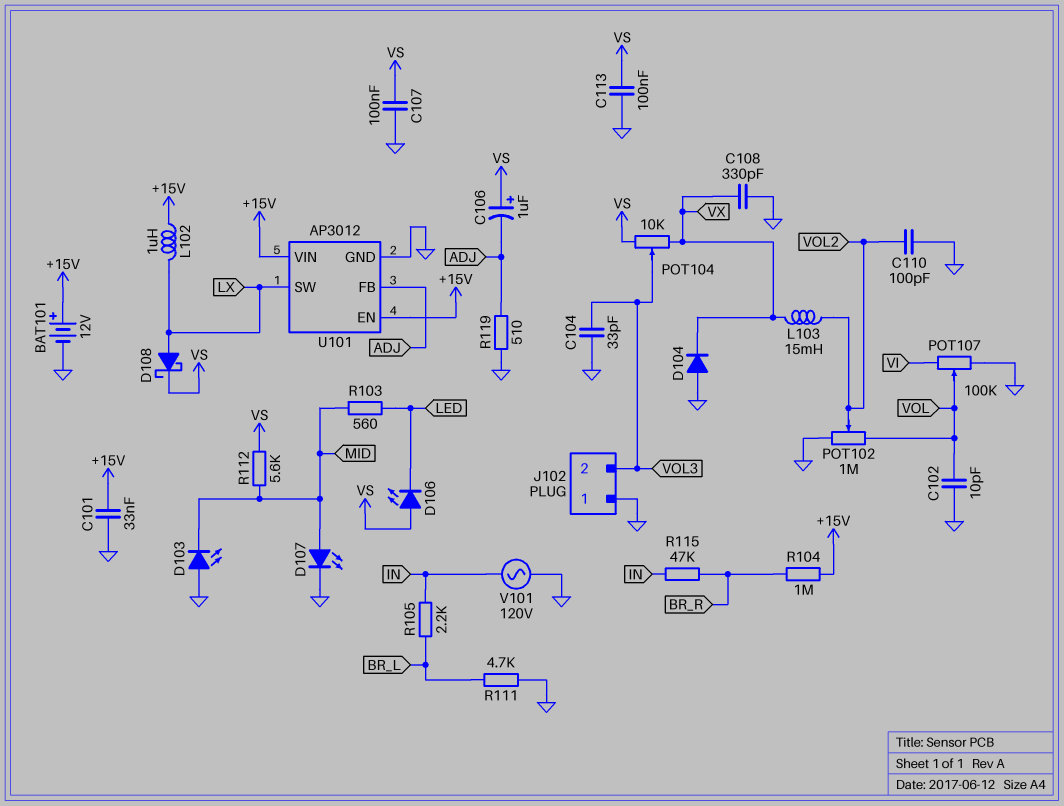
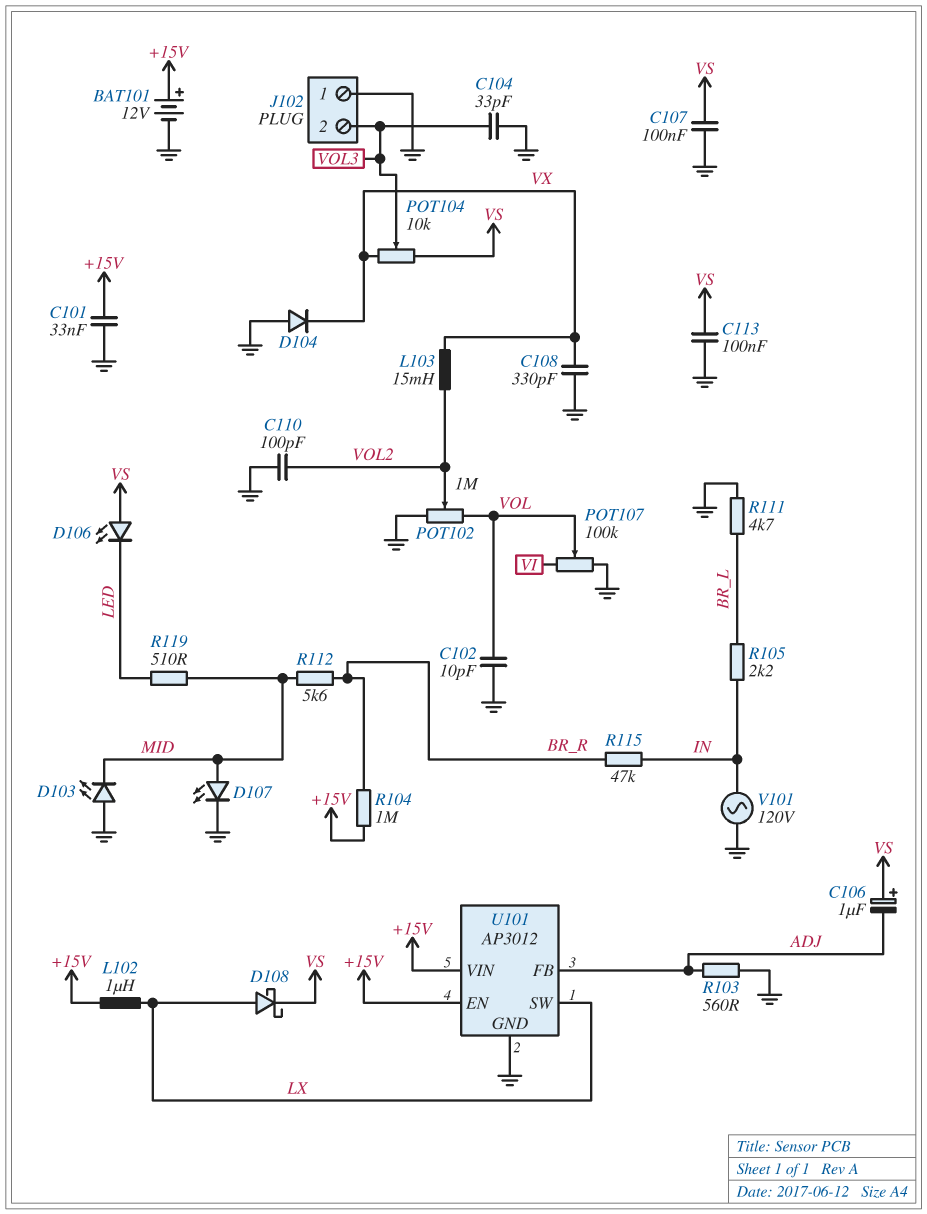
R103: 560 (LED, MID) -> 560 (ADJ, GND)
R112: 5.6k (MID, VS) -> 5.6k (BR_R, MID)
R119: 510 (ADJ, GND) -> 510 (LED, MID)

